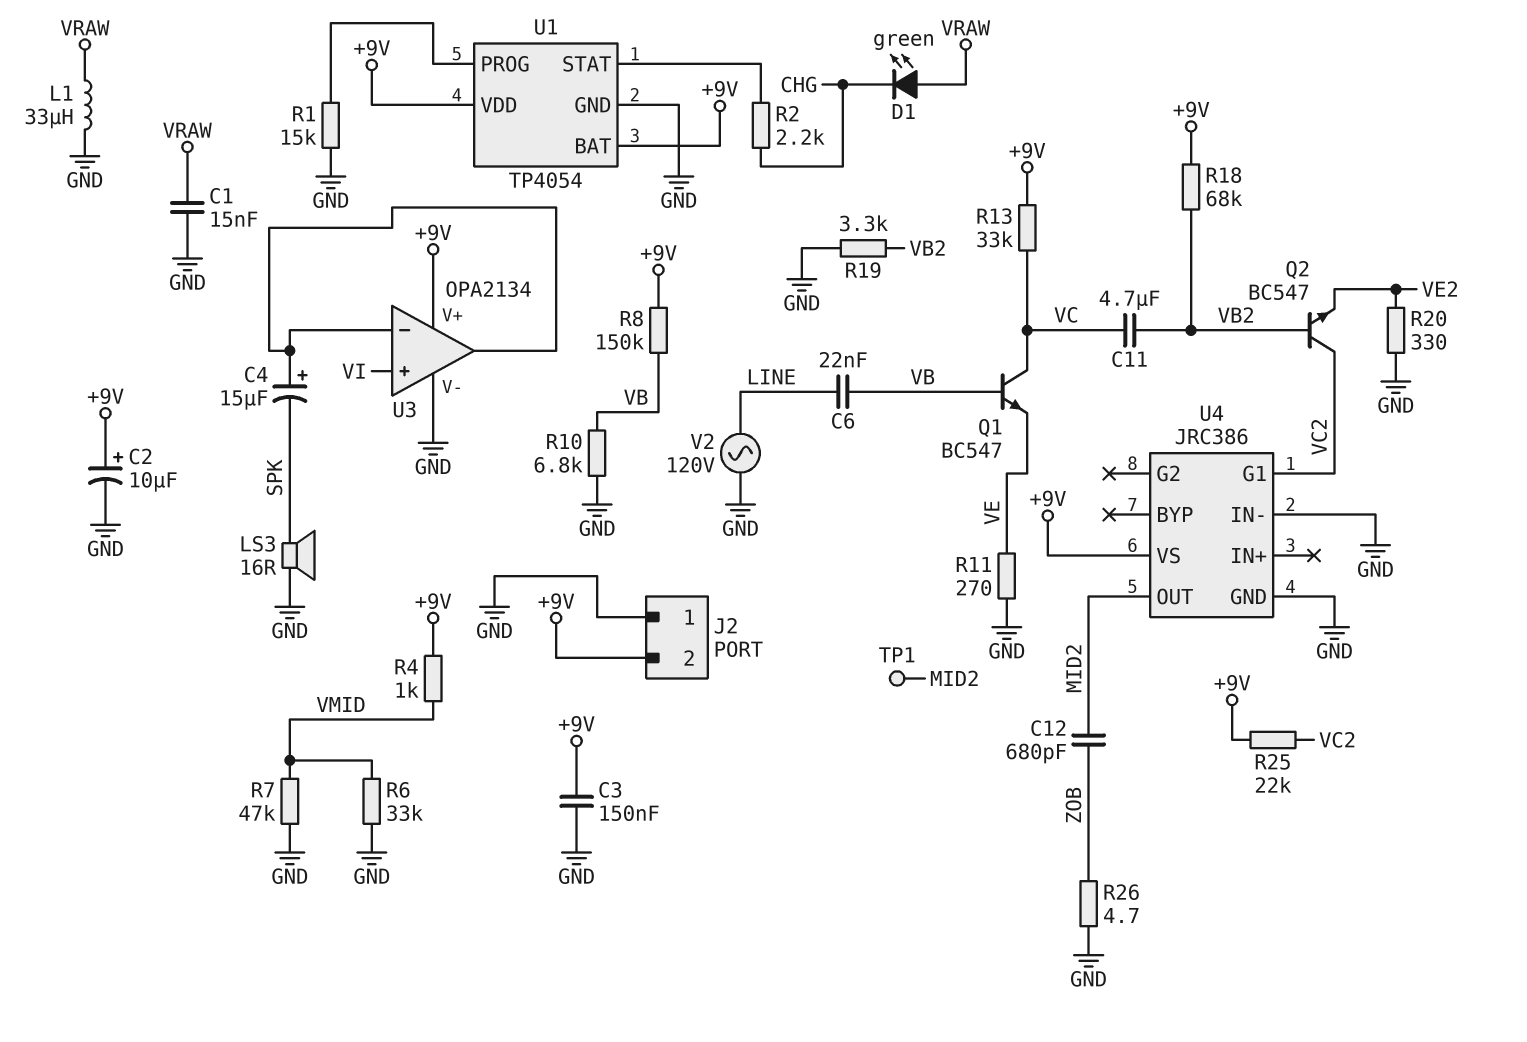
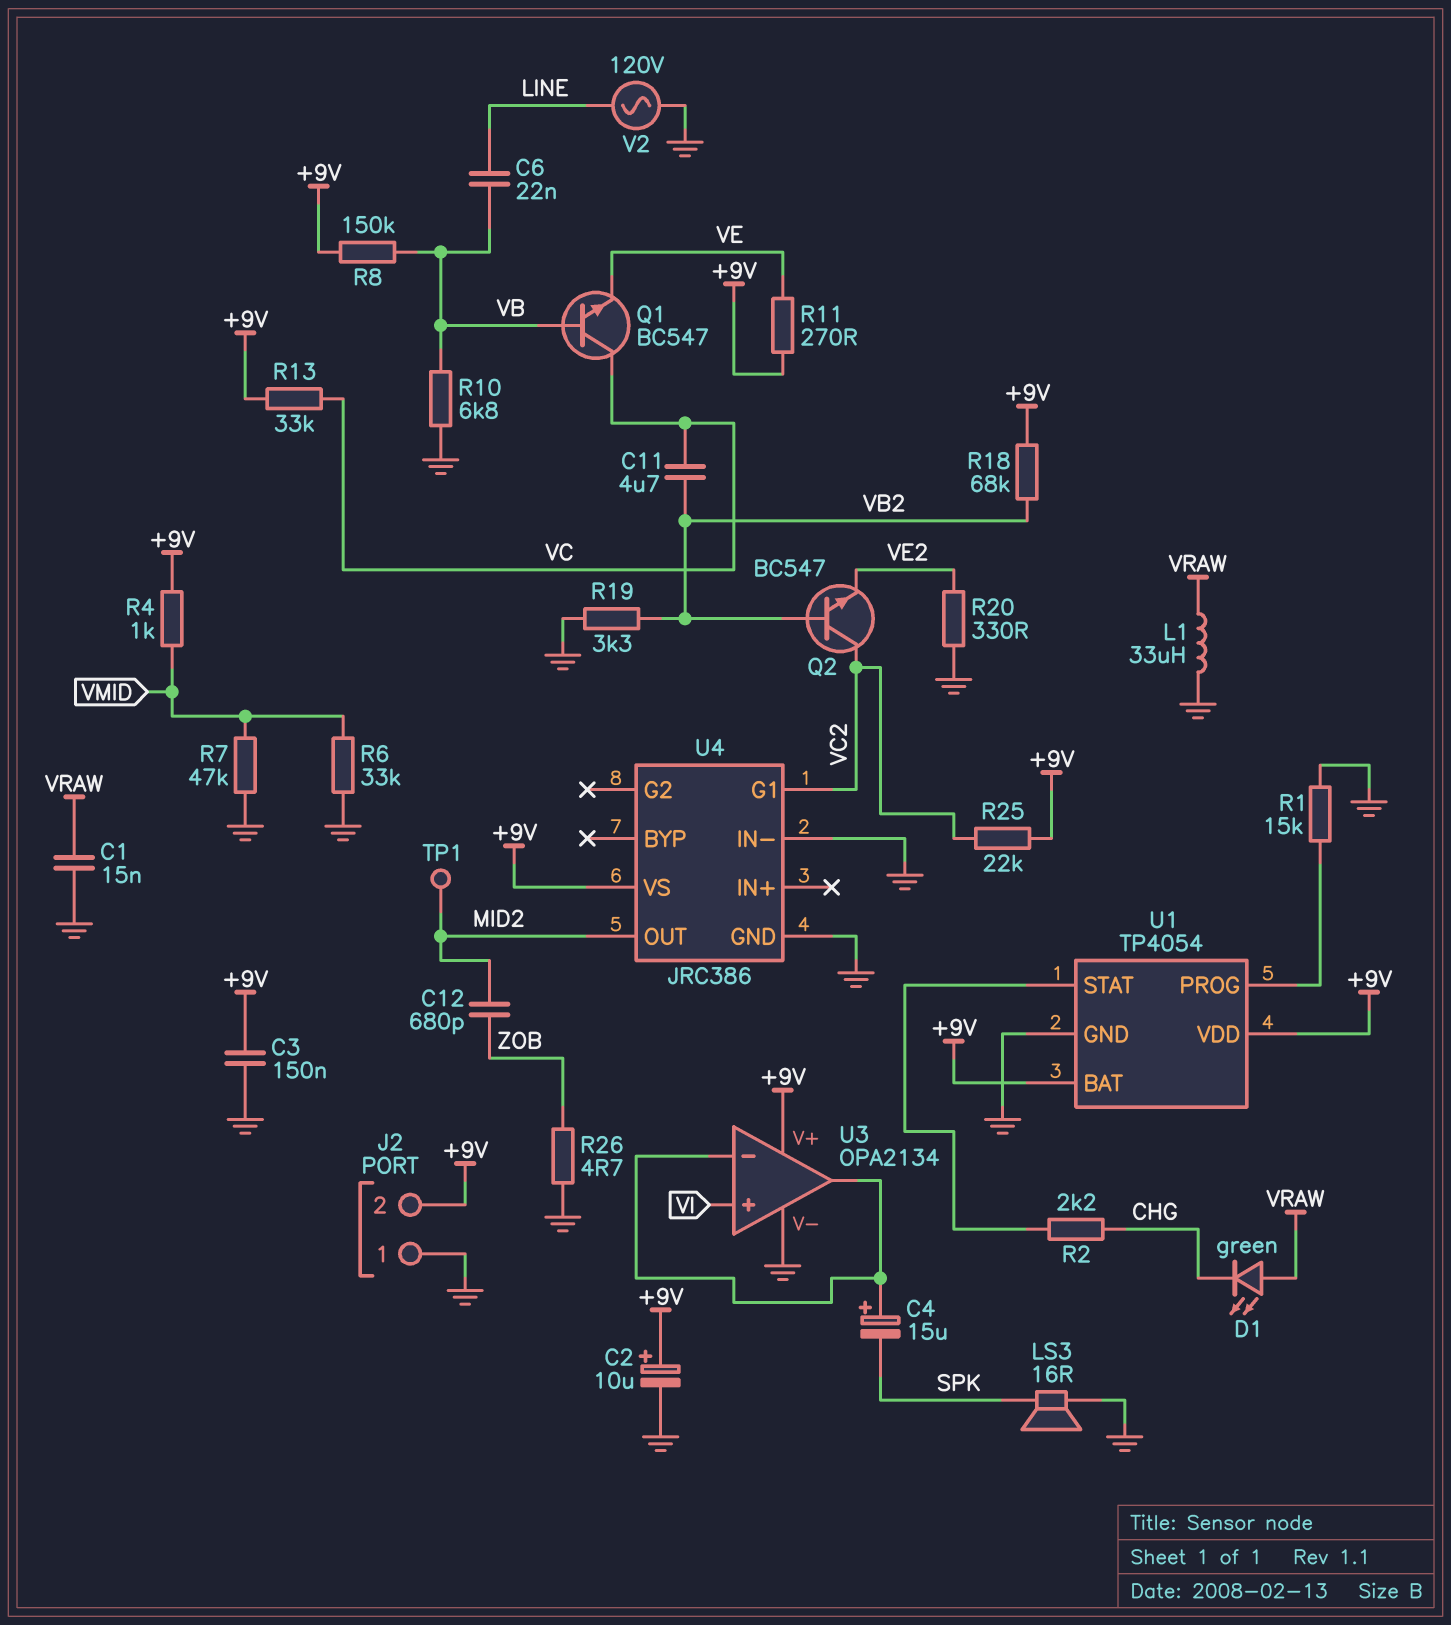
R11: 270 (GND, VE) -> 270 (+9V, VE)

